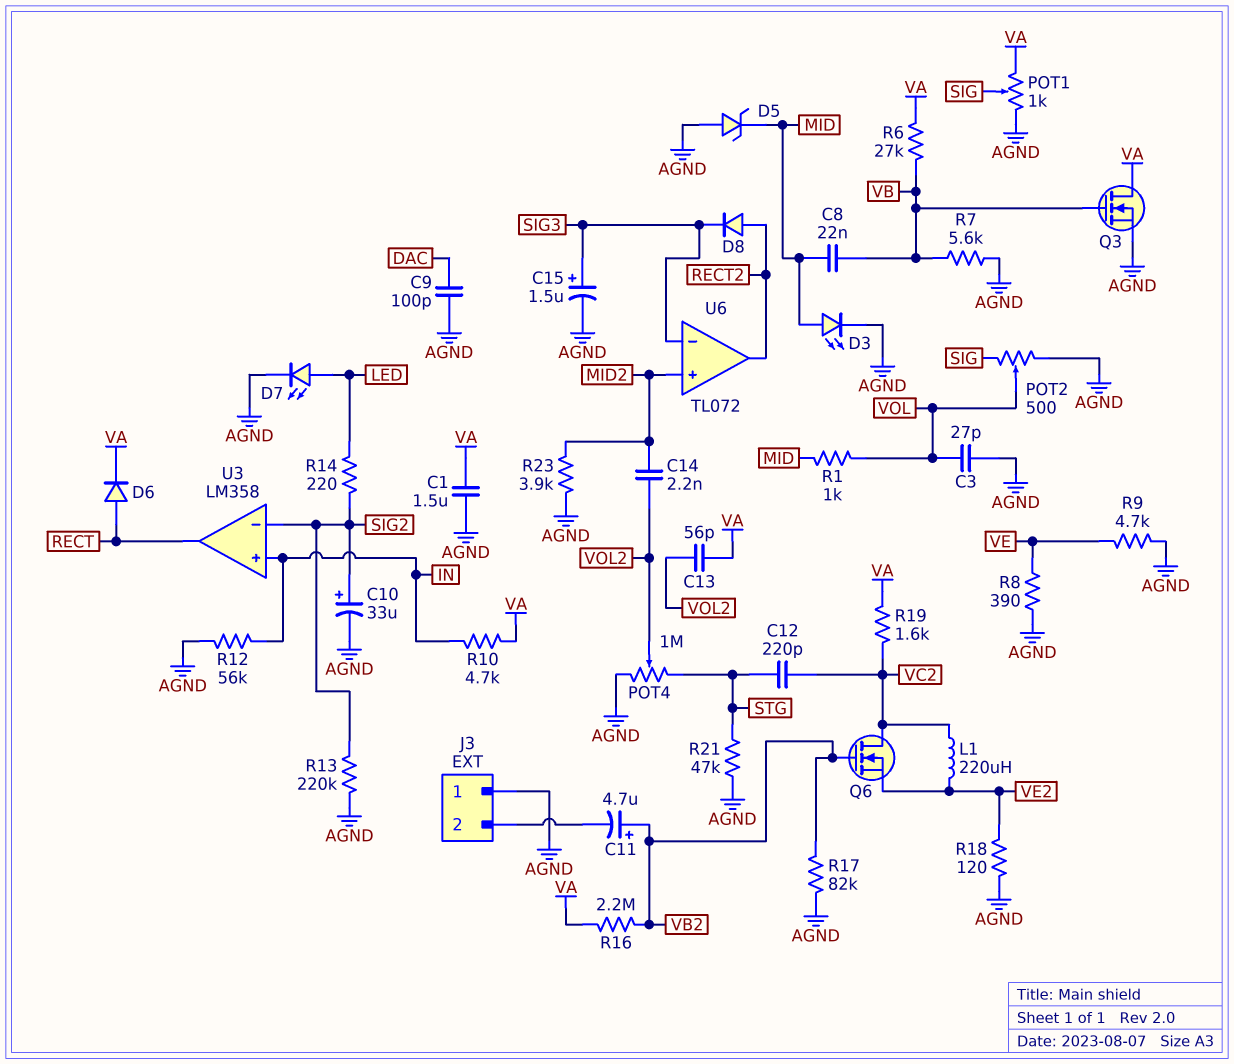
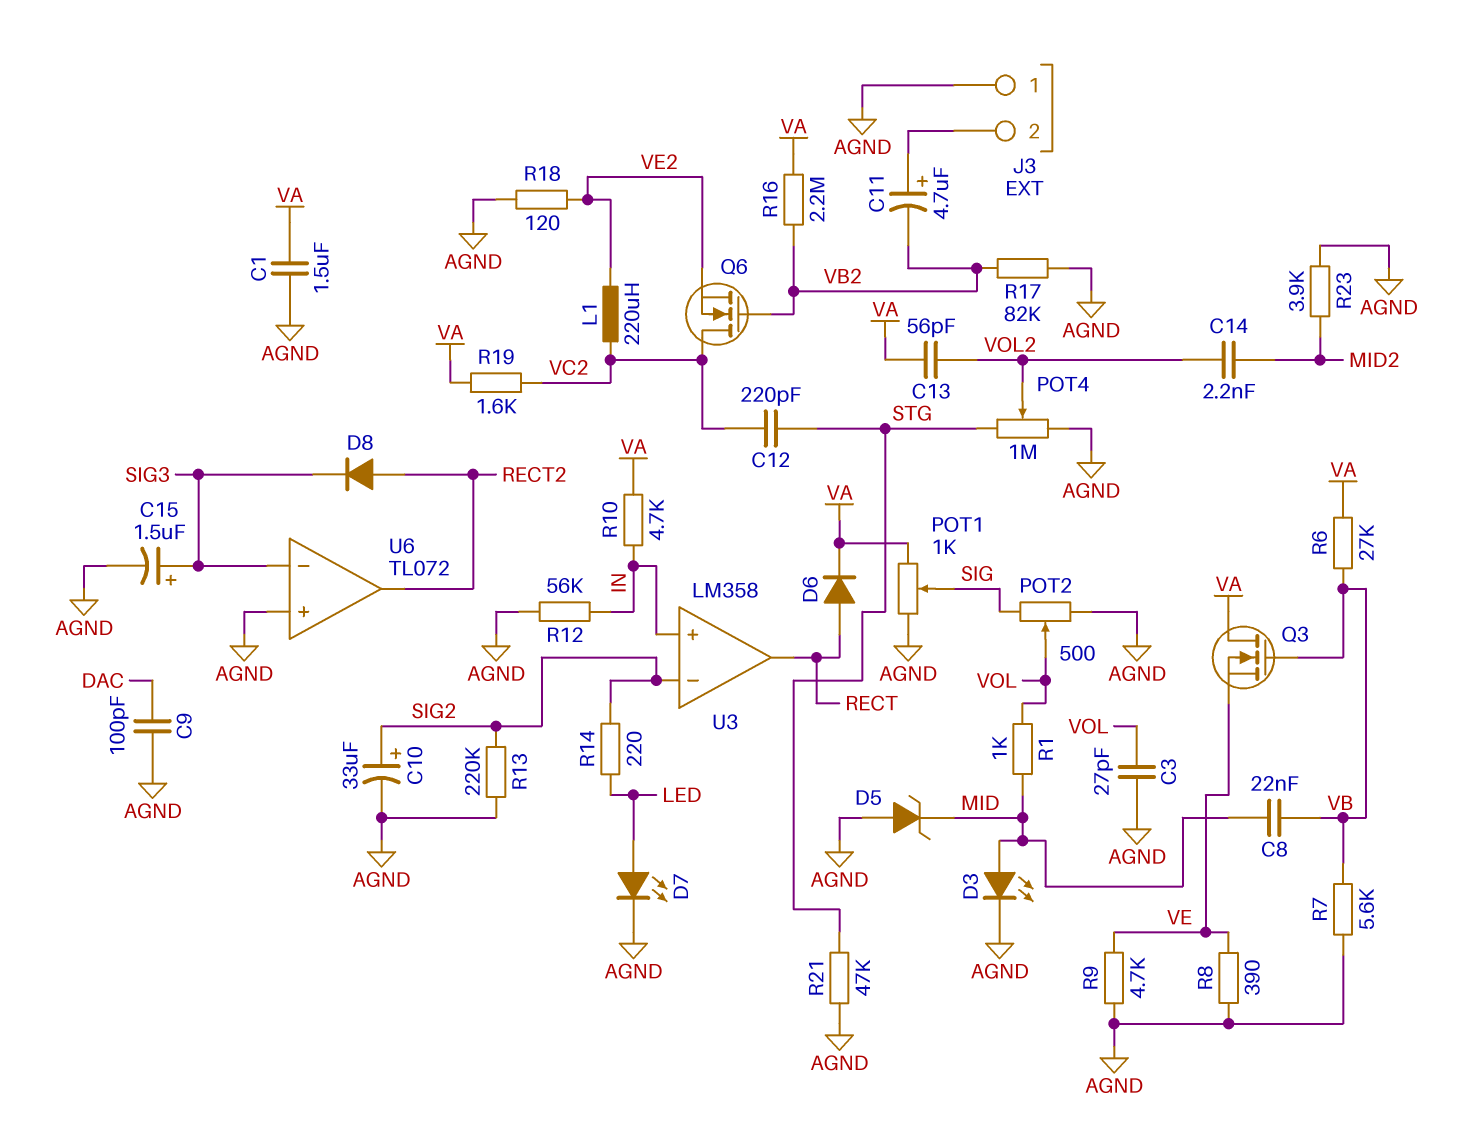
C11: 4.7uF (plus VB2, minus J3/2) -> 4.7uF (plus J3/2, minus VB2)
Q3: NMOS (G VB, D VA, S AGND) -> NMOS (G VB, D VA, S VE)
U6 pin in+: MID2 -> AGND

